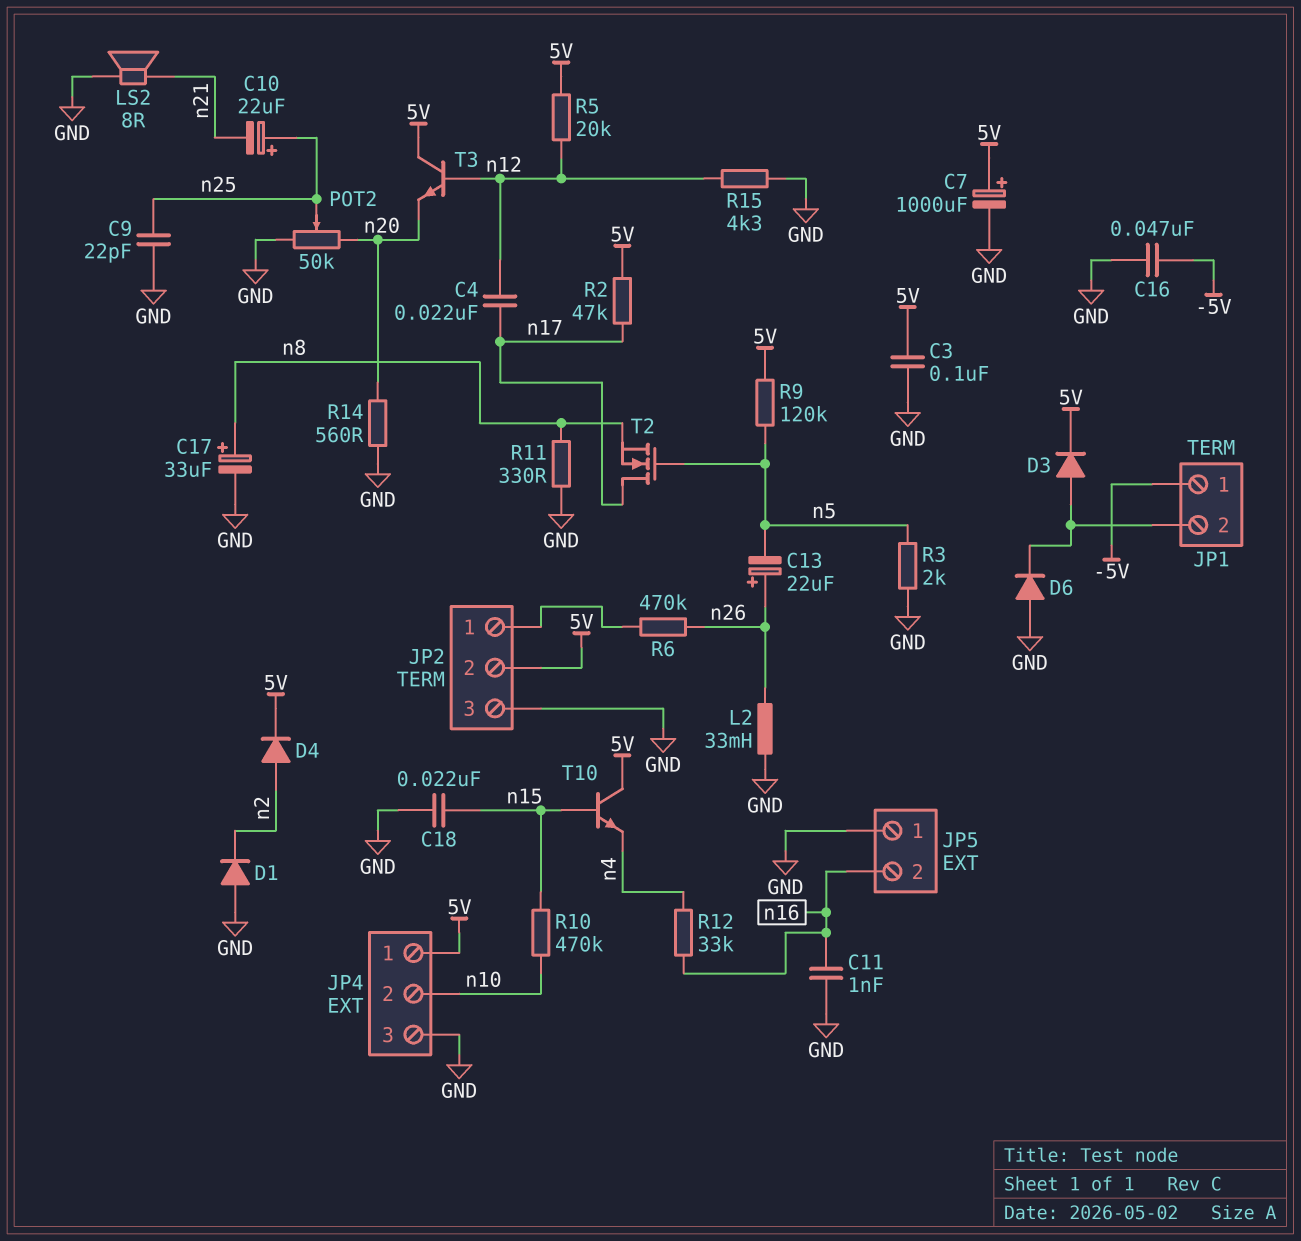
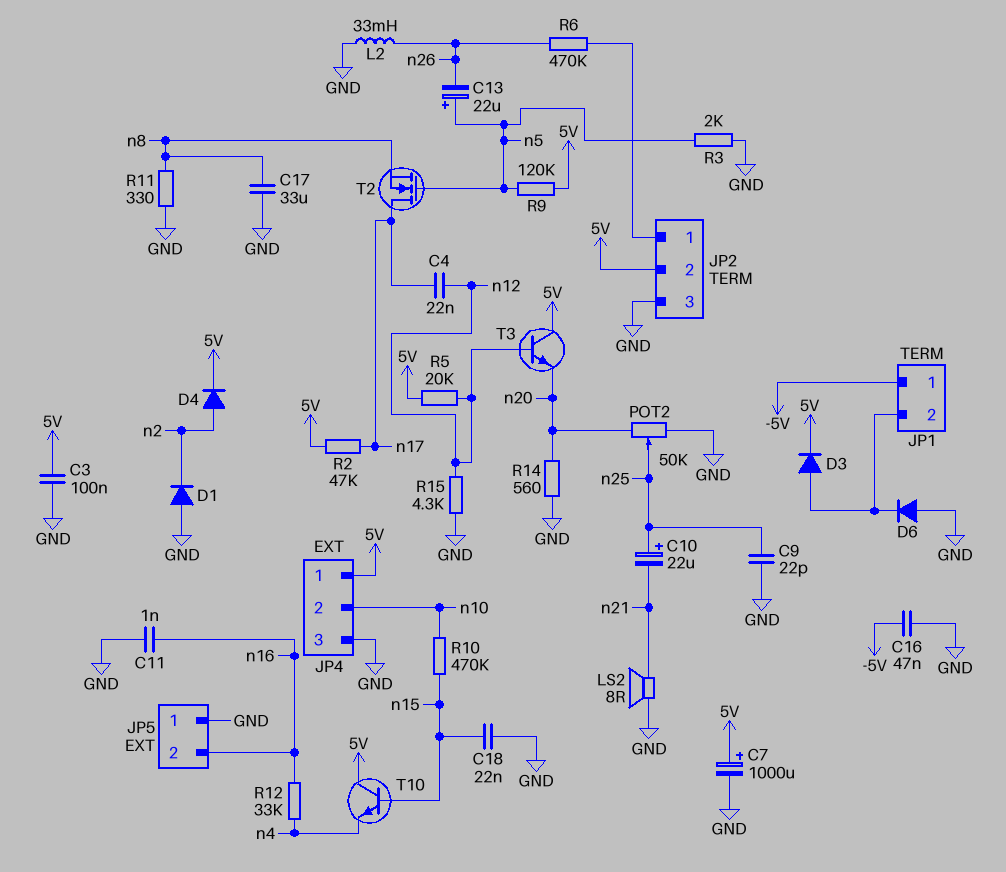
C13: 22uF (plus n26, minus n5) -> 22uF (plus n5, minus n26)
C17: 33uF (plus n8, minus GND) -> 33uF (GND, n8)

